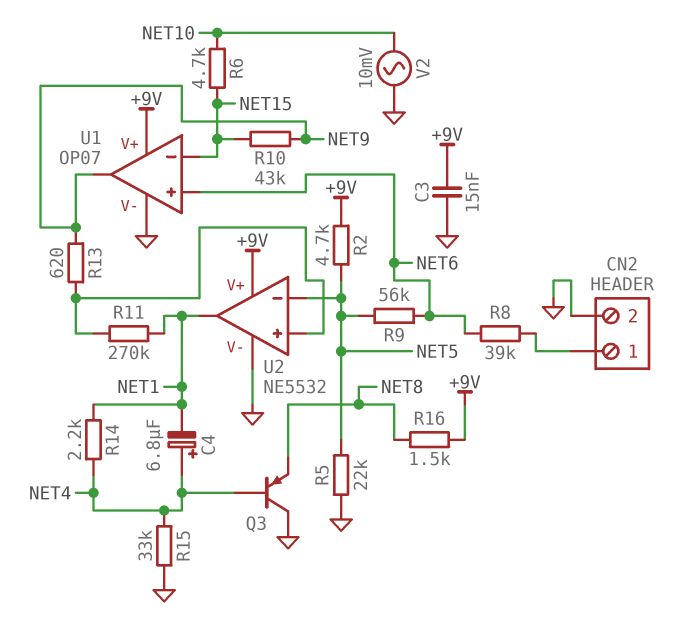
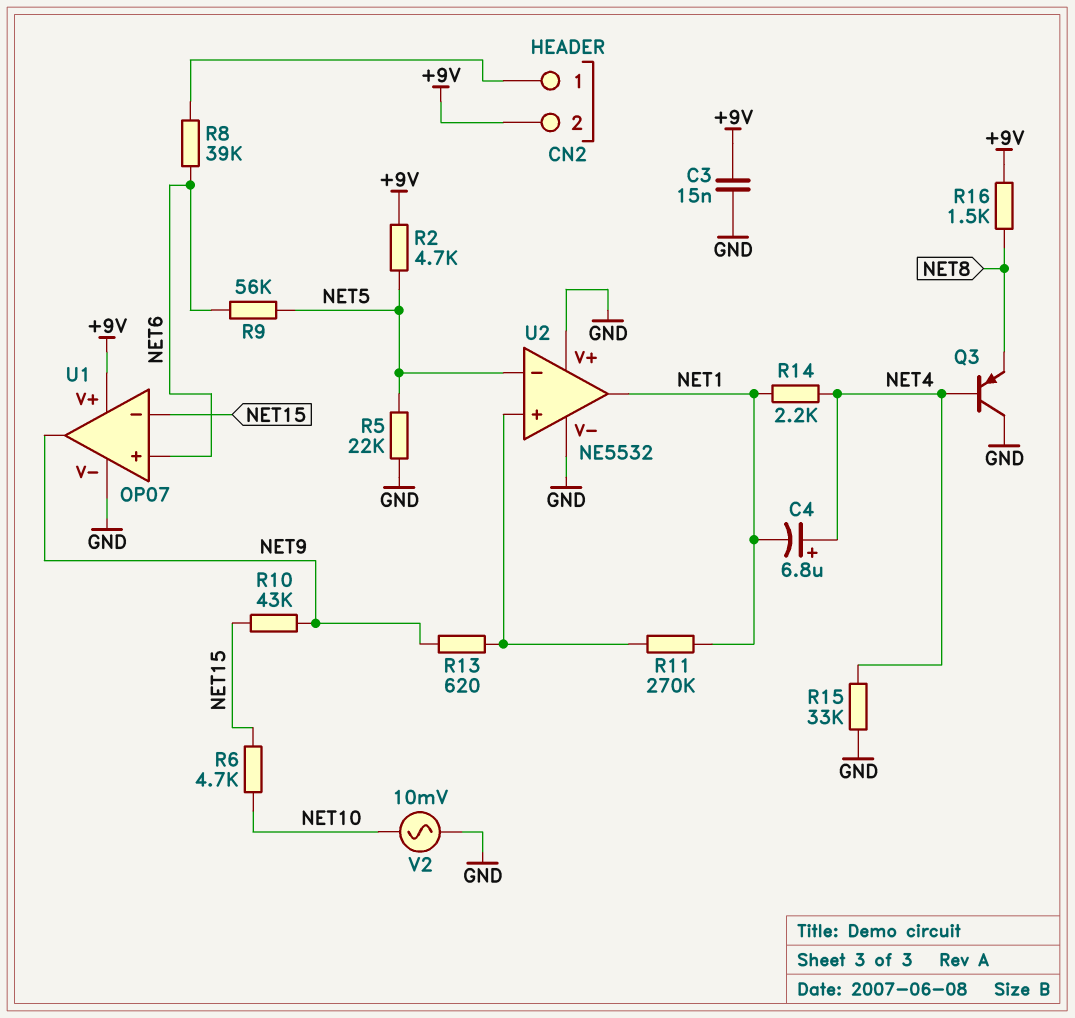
CN2 pin 2: GND -> +9V
U2 pin V+: +9V -> GND

